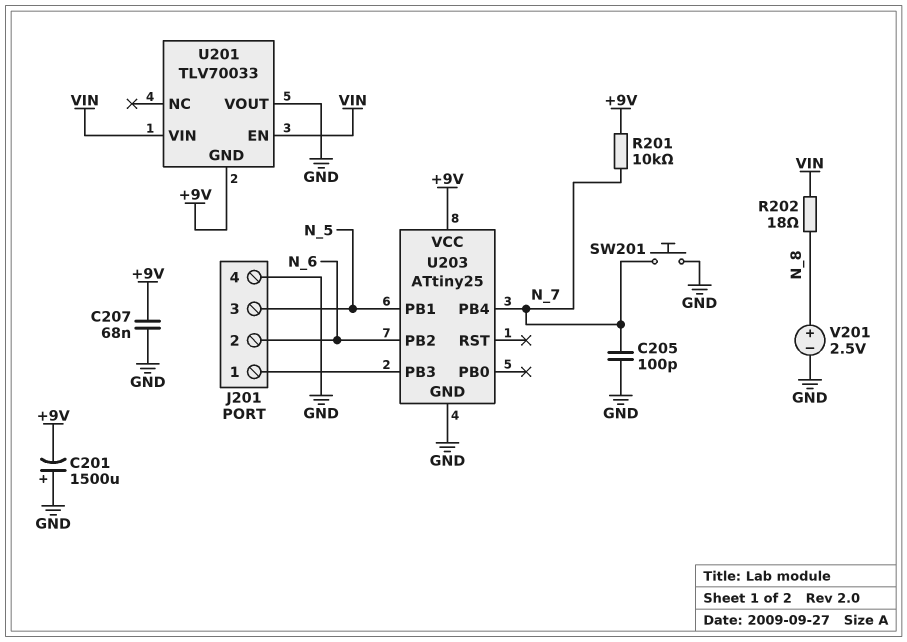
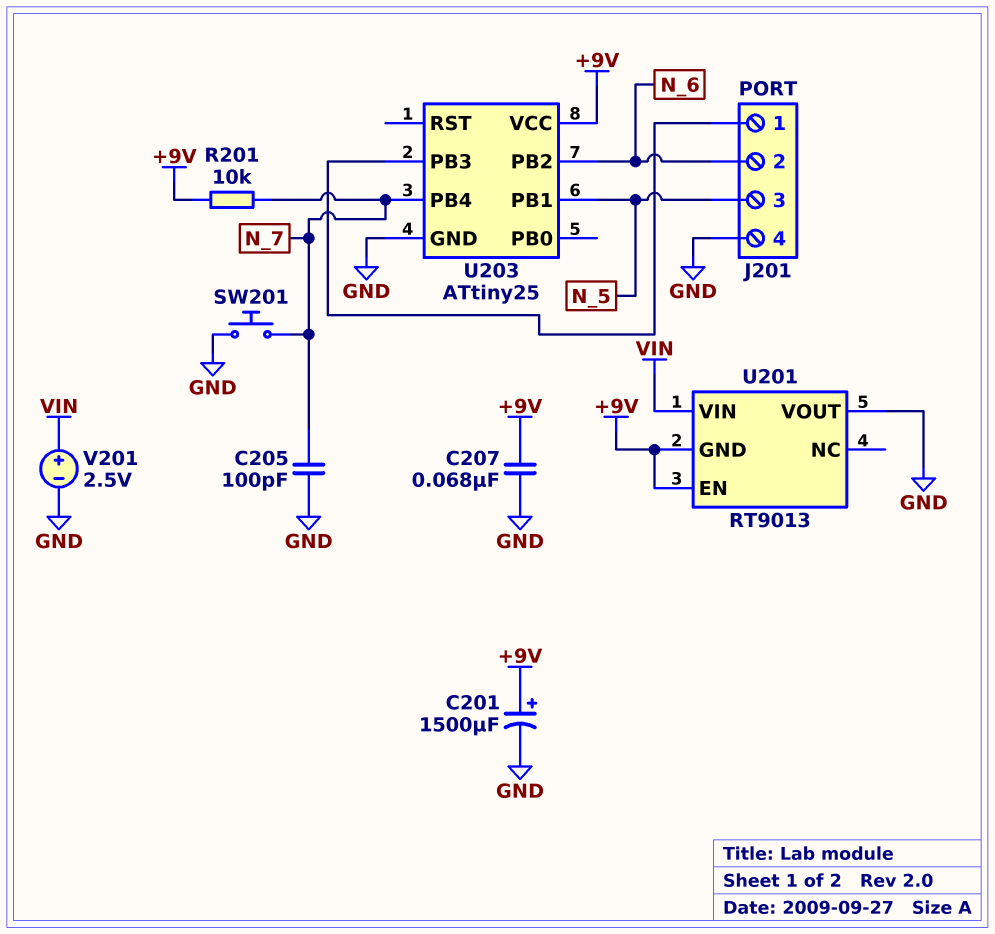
C201: 1500uF (plus GND, minus +9V) -> 1500uF (plus +9V, minus GND)
R202: 18 (N_8, VIN) -> none
U201: TLV70033 -> RT9013
U201 pin EN: VIN -> +9V
V201: 2.5V (plus N_8, minus GND) -> 2.5V (plus VIN, minus GND)

